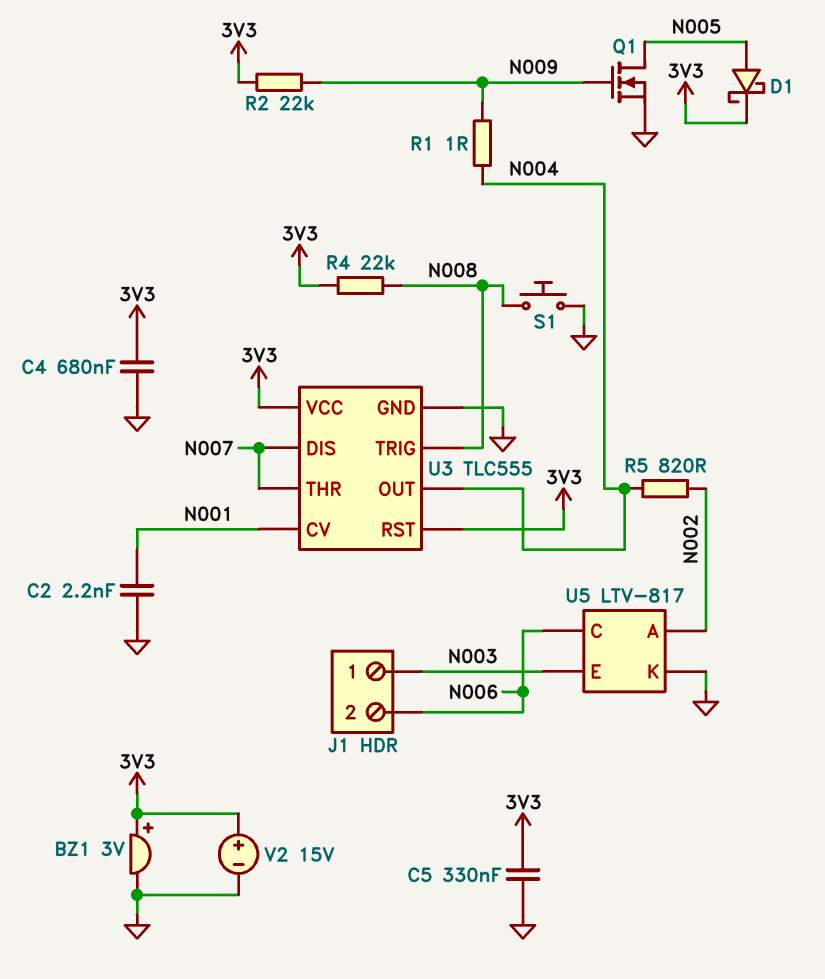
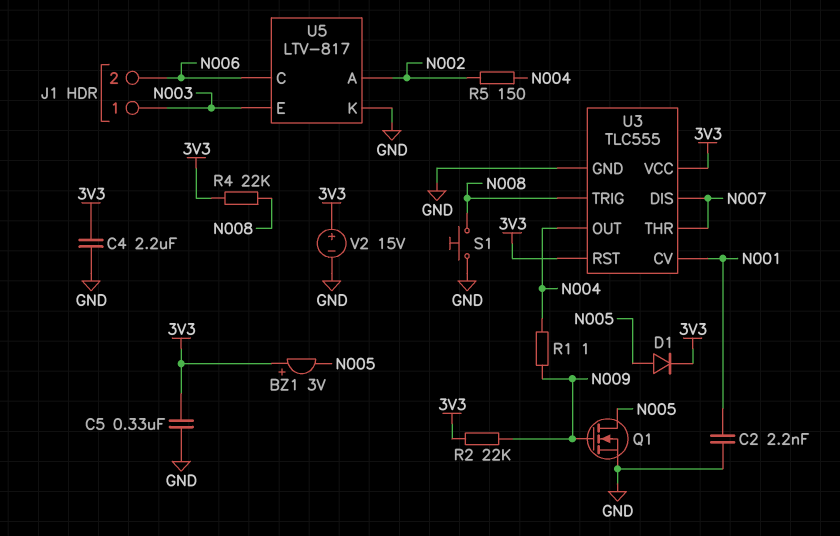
BZ1: buzzer 3V (plus 3V3, minus GND) -> buzzer 3V (plus 3V3, minus N005)
C4: 680nF (3V3, GND) -> 2.2uF (3V3, GND)
D1: schottky (A N005, K 3V3) -> diode (A N005, K 3V3)
R5: 820 (N002, N004) -> 150 (N002, N004)

